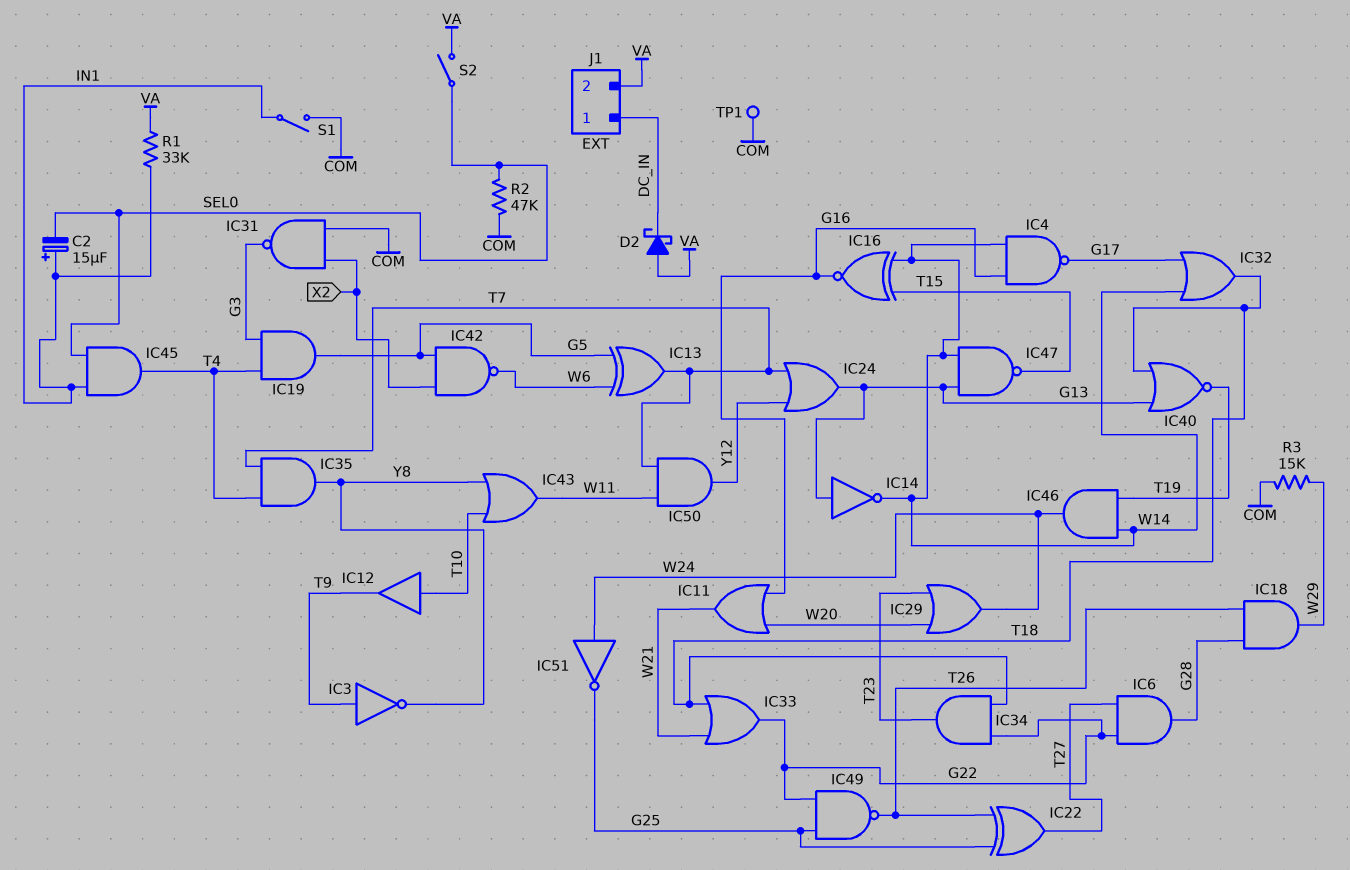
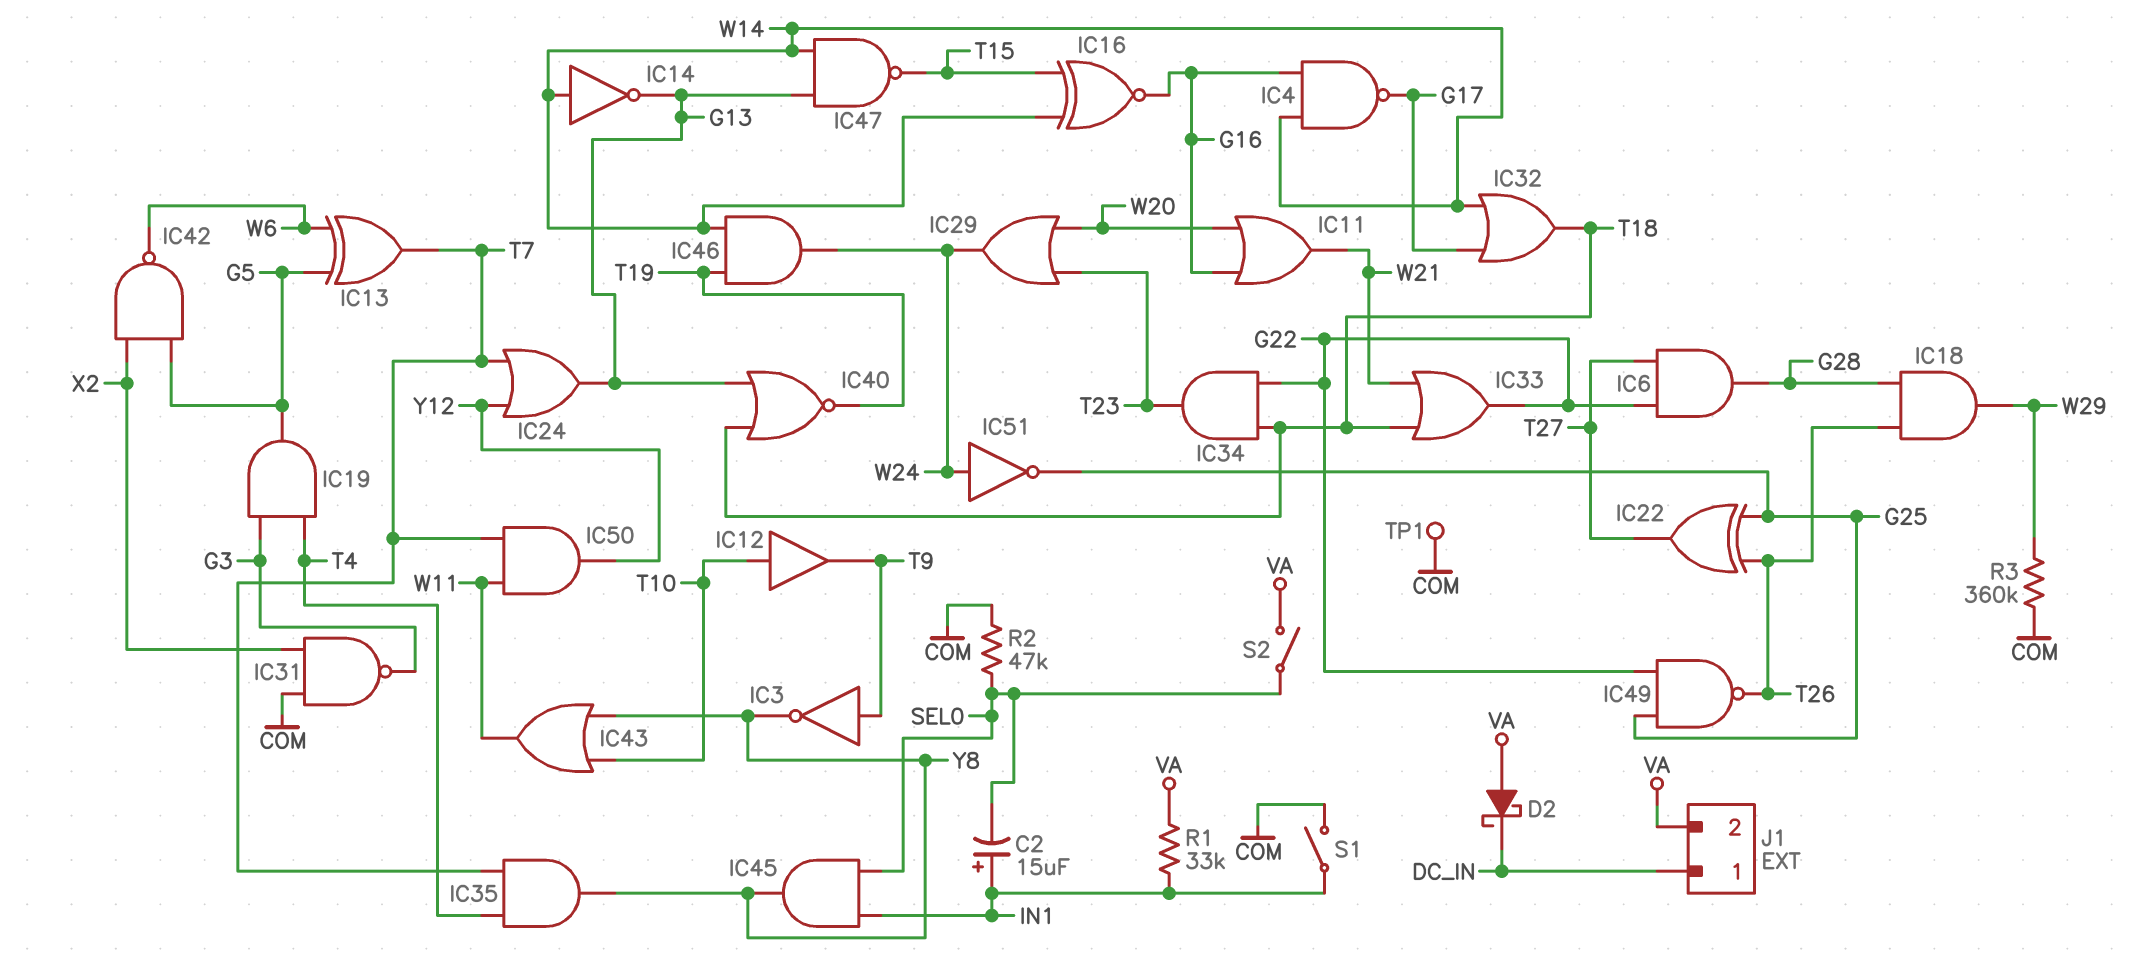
IC14: NOT (in G13, out W14) -> NOT (in W14, out G13)
IC45: AND (in IN1, in SEL0, out T4) -> AND (in IN1, in SEL0, out Y8)
R3: 15k (COM, W29) -> 360k (COM, W29)

